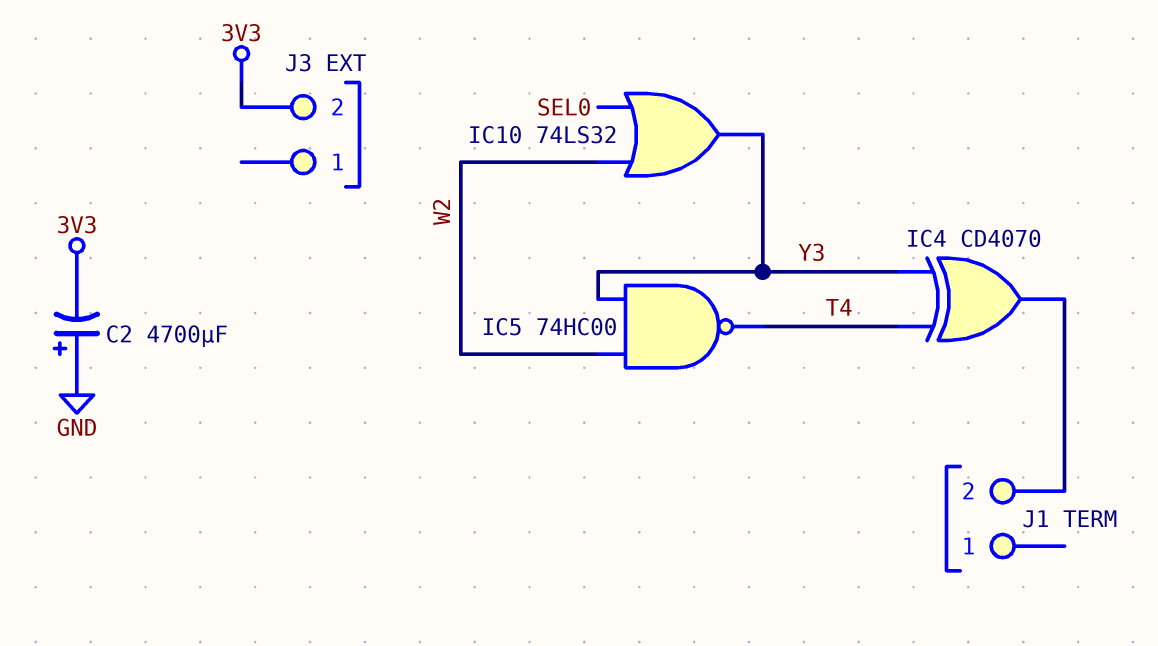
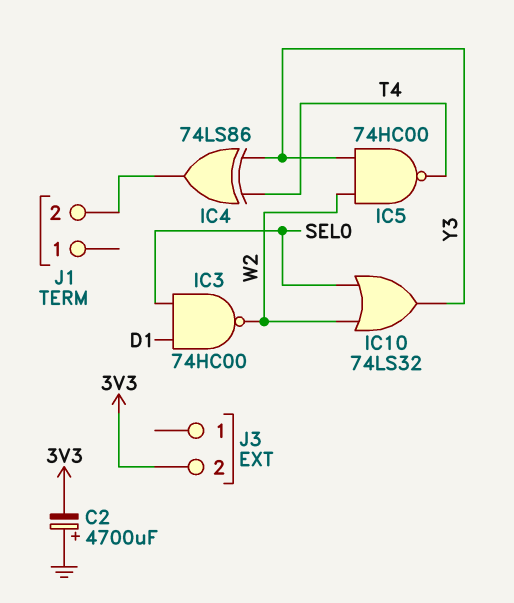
IC3: none -> NAND 74HC00 (in D1, in SEL0, out W2)
IC4: XOR CD4070 (in T4, in Y3, out J1/2) -> XOR 74LS86 (in T4, in Y3, out J1/2)

